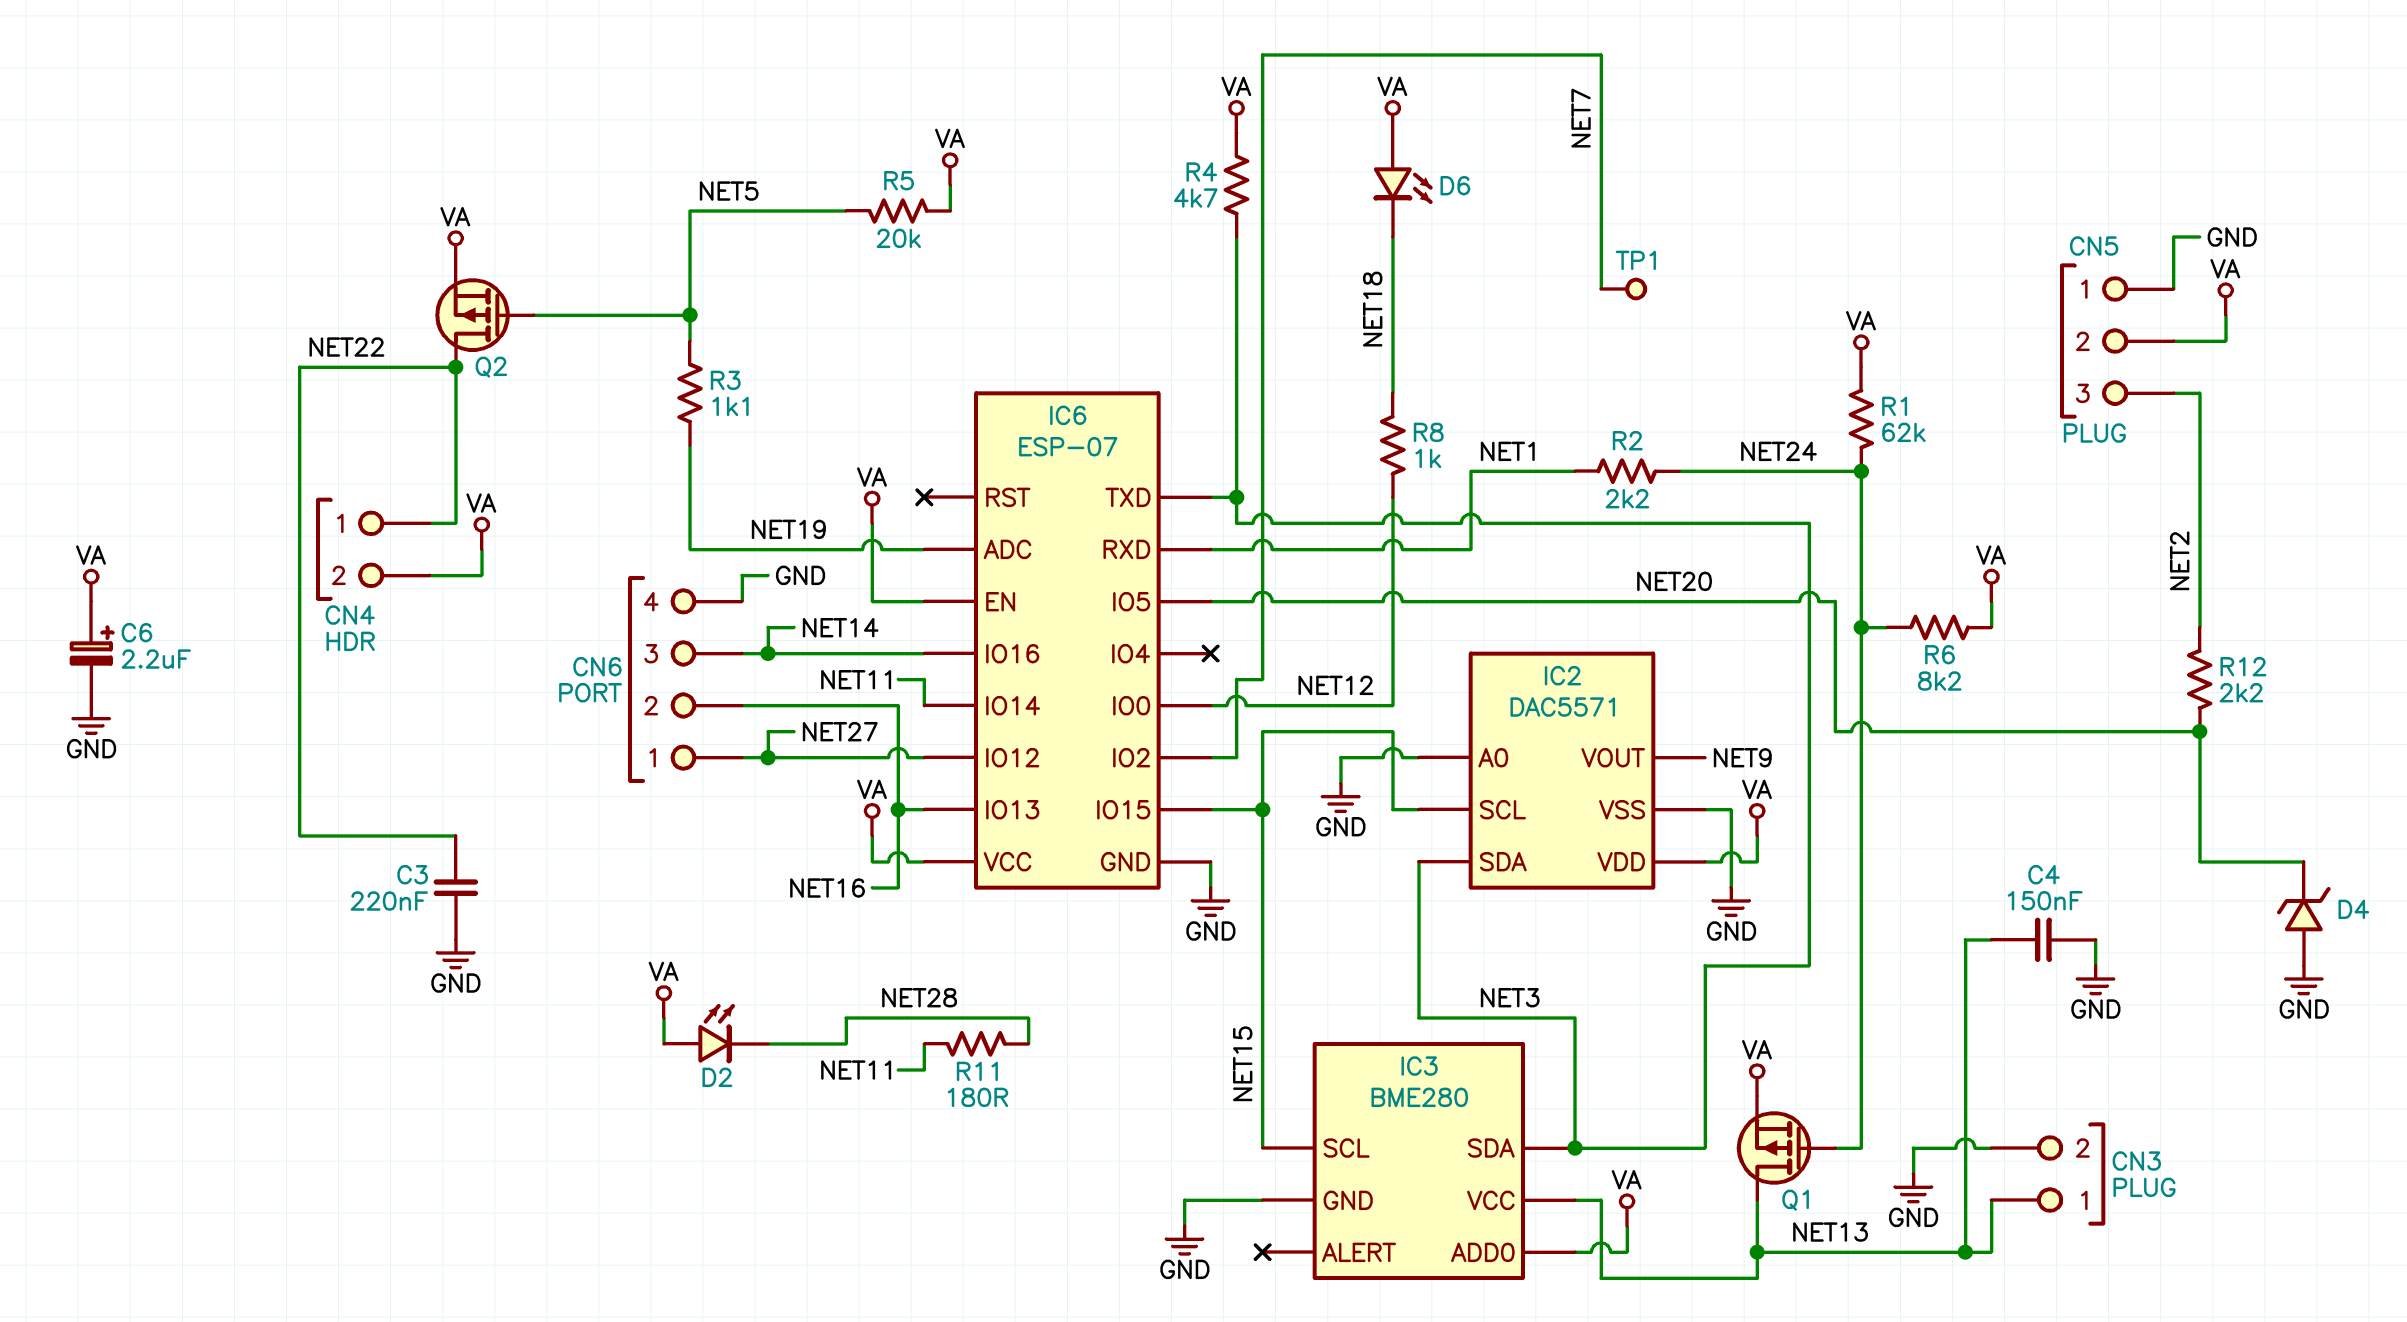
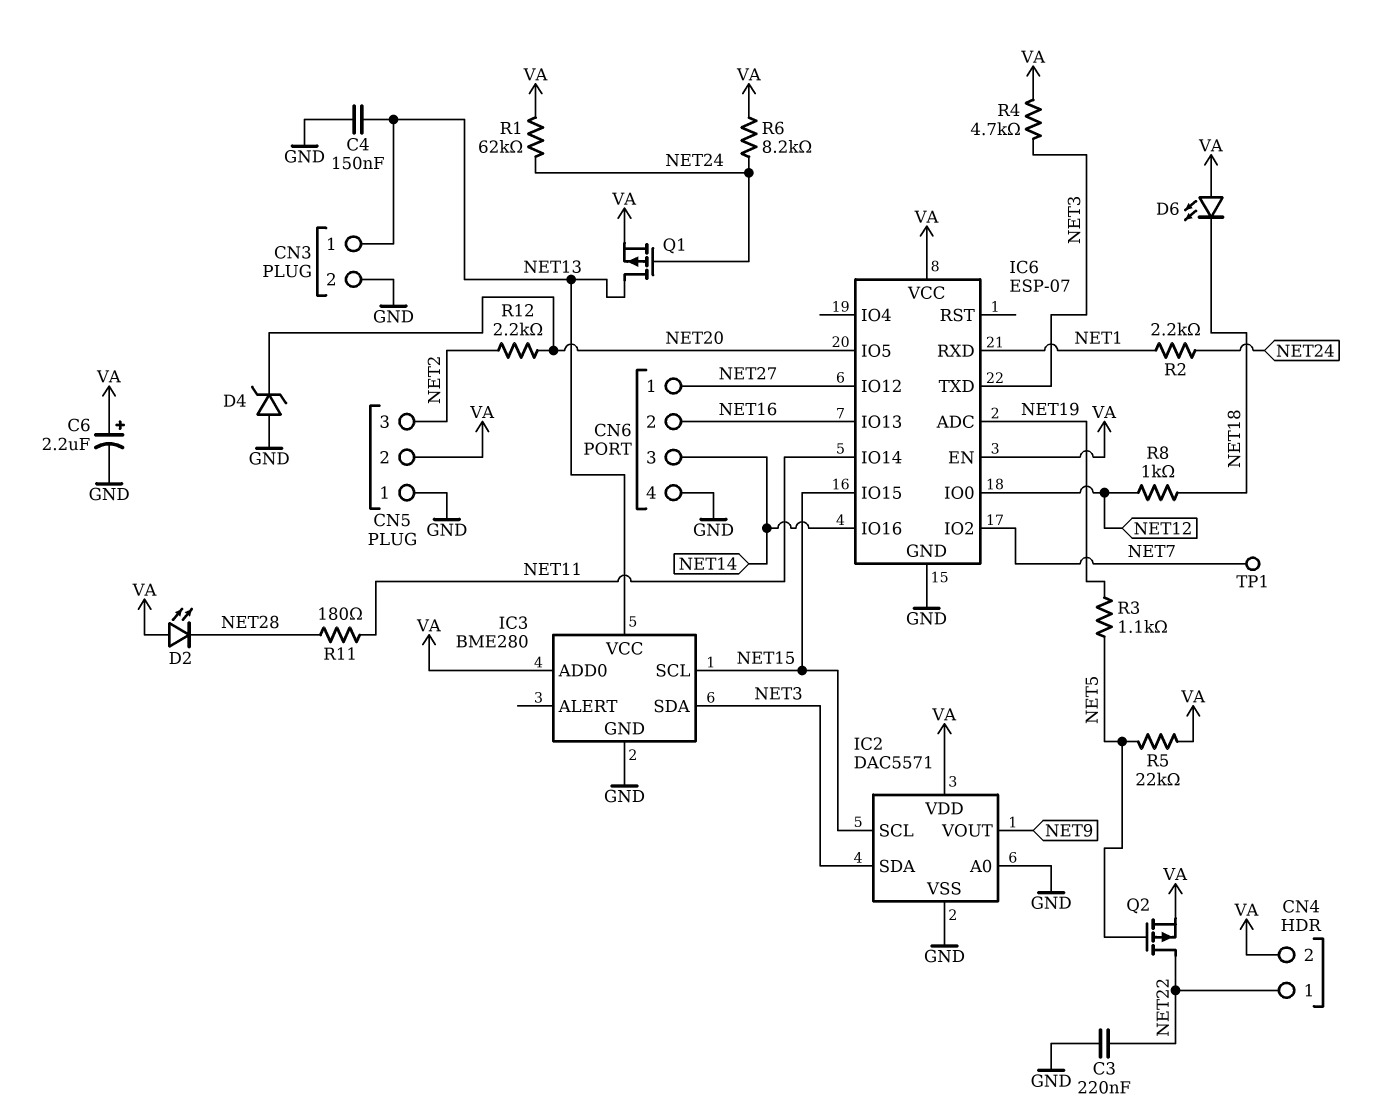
R5: 20k (NET5, VA) -> 22k (NET5, VA)

